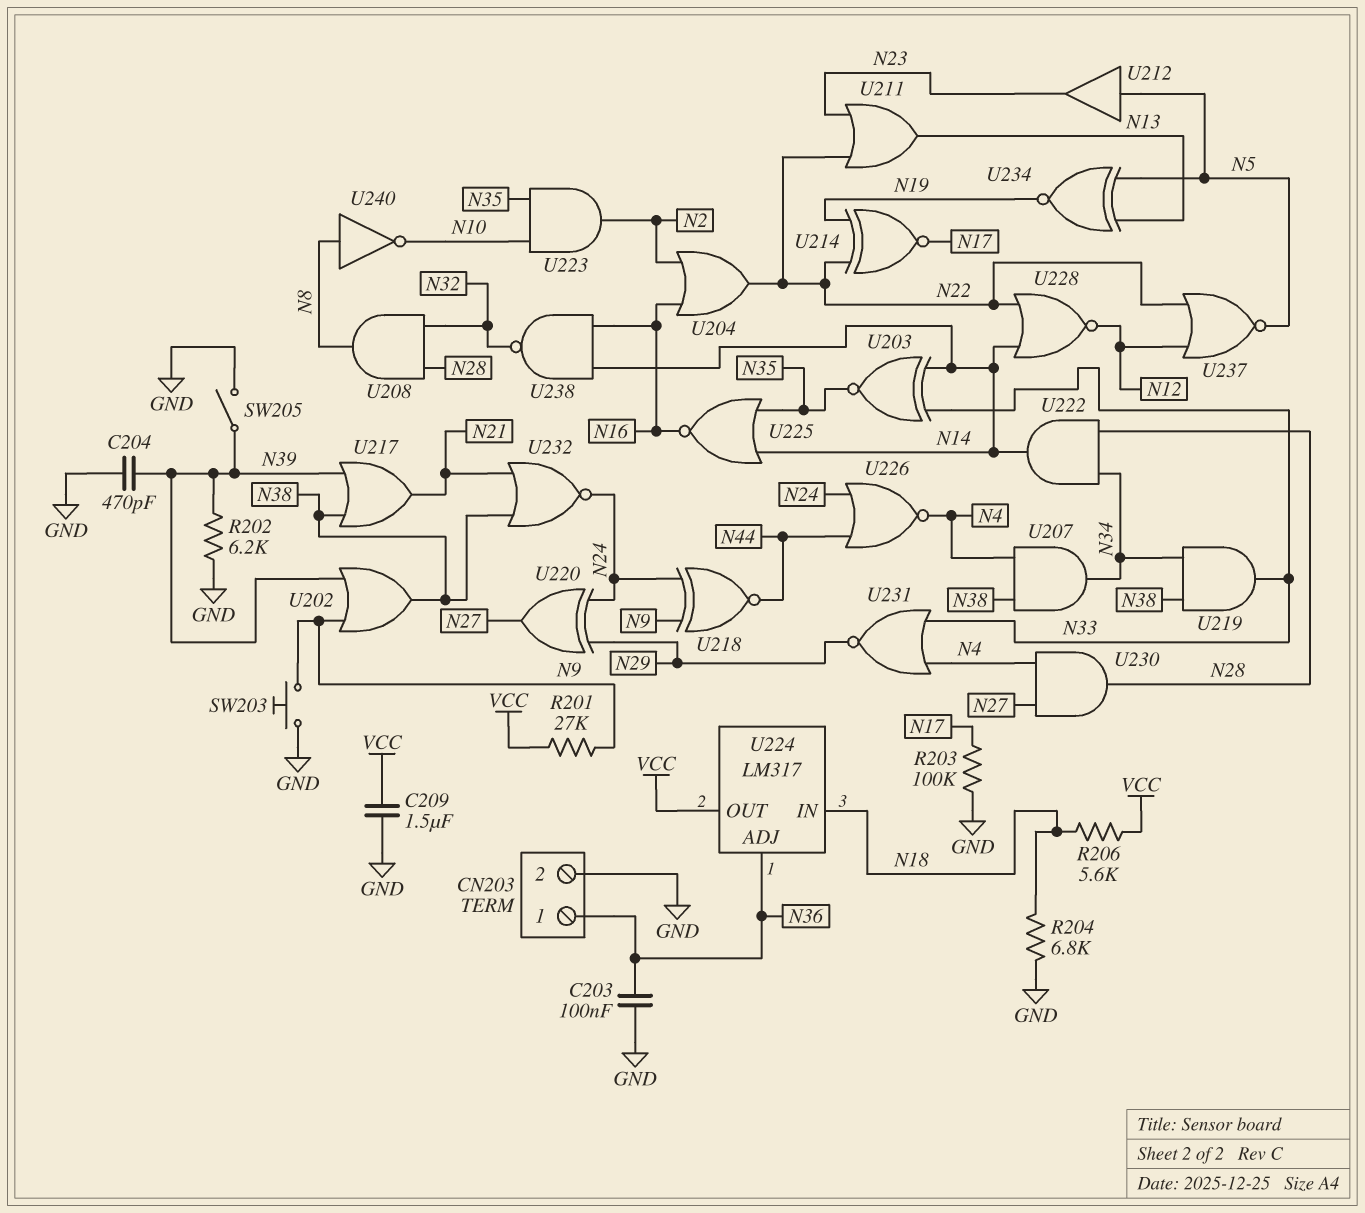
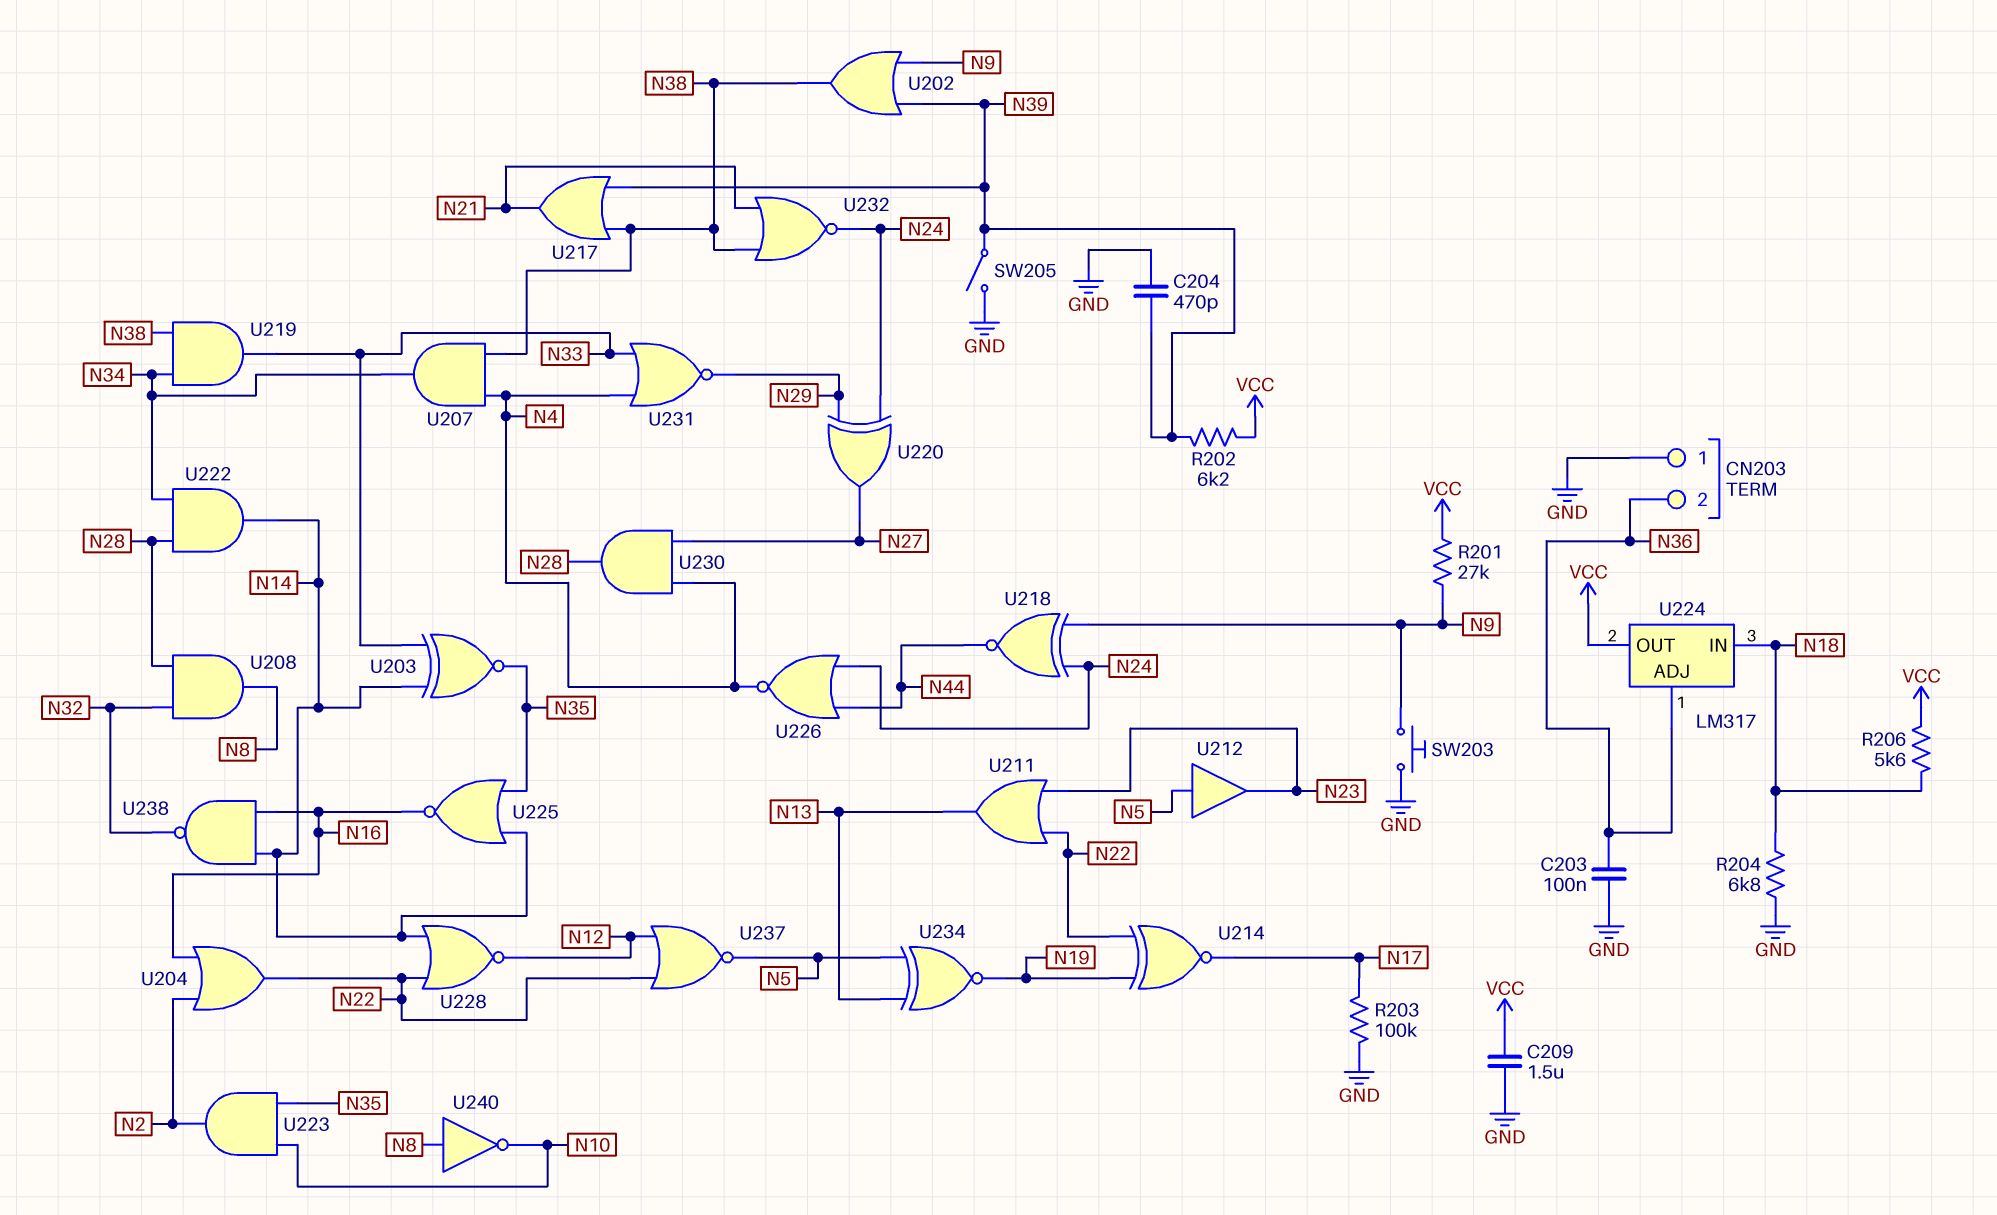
CN203 pin 1: N36 -> GND
CN203 pin 2: GND -> N36
R202: 6.2k (GND, N39) -> 6.2k (N39, VCC)

